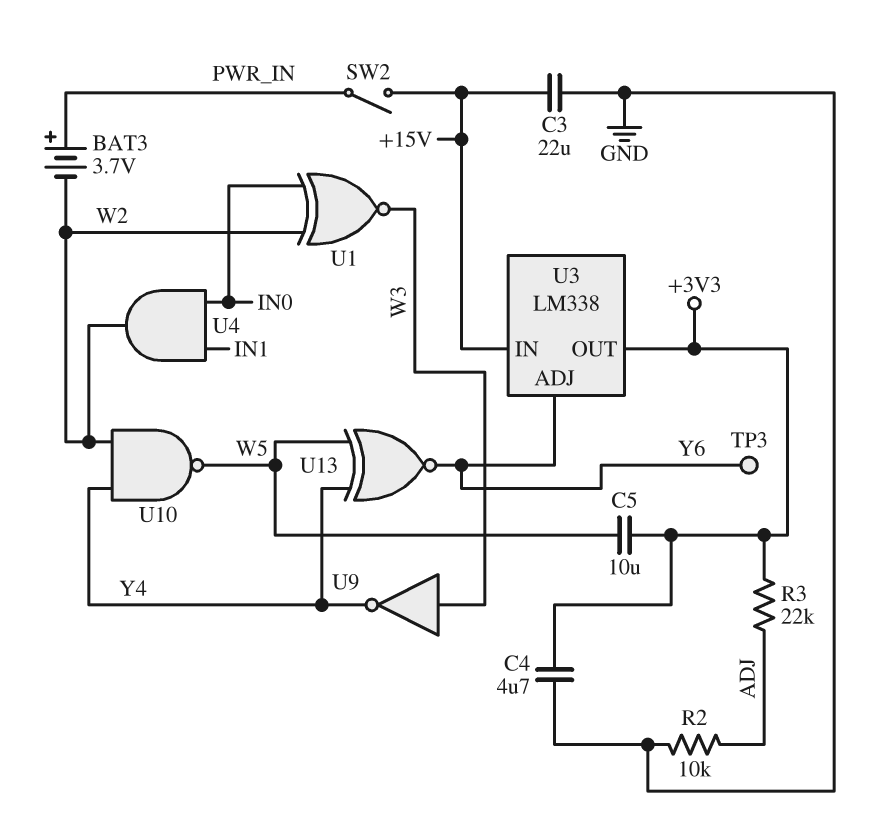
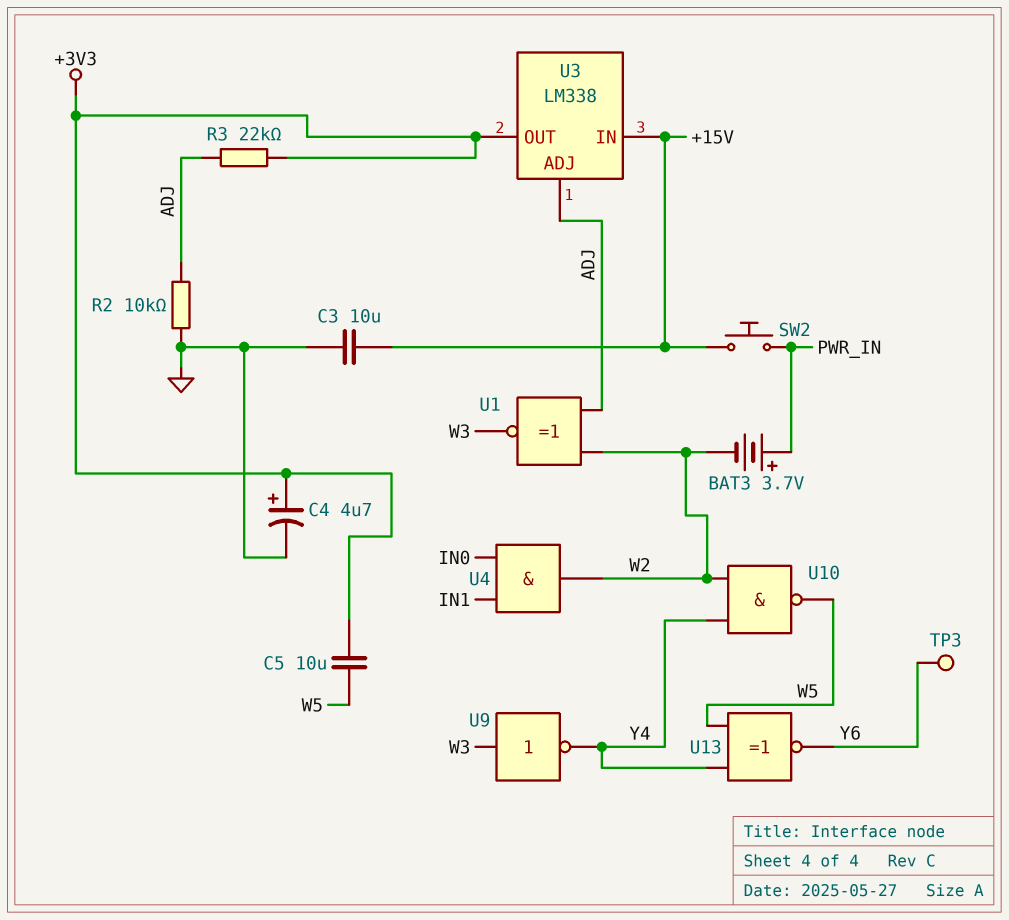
C3: 22uF (+15V, GND) -> 10uF (+15V, GND)
C4: 4.7uF (+3V3, GND) -> 4.7uF (plus +3V3, minus GND)
SW2: switch (+15V, PWR_IN) -> button (+15V, PWR_IN)
U1: XNOR (in IN0, in W2, out W3) -> XNOR (in ADJ, in W2, out W3)
U3 pin ADJ: Y6 -> ADJ

